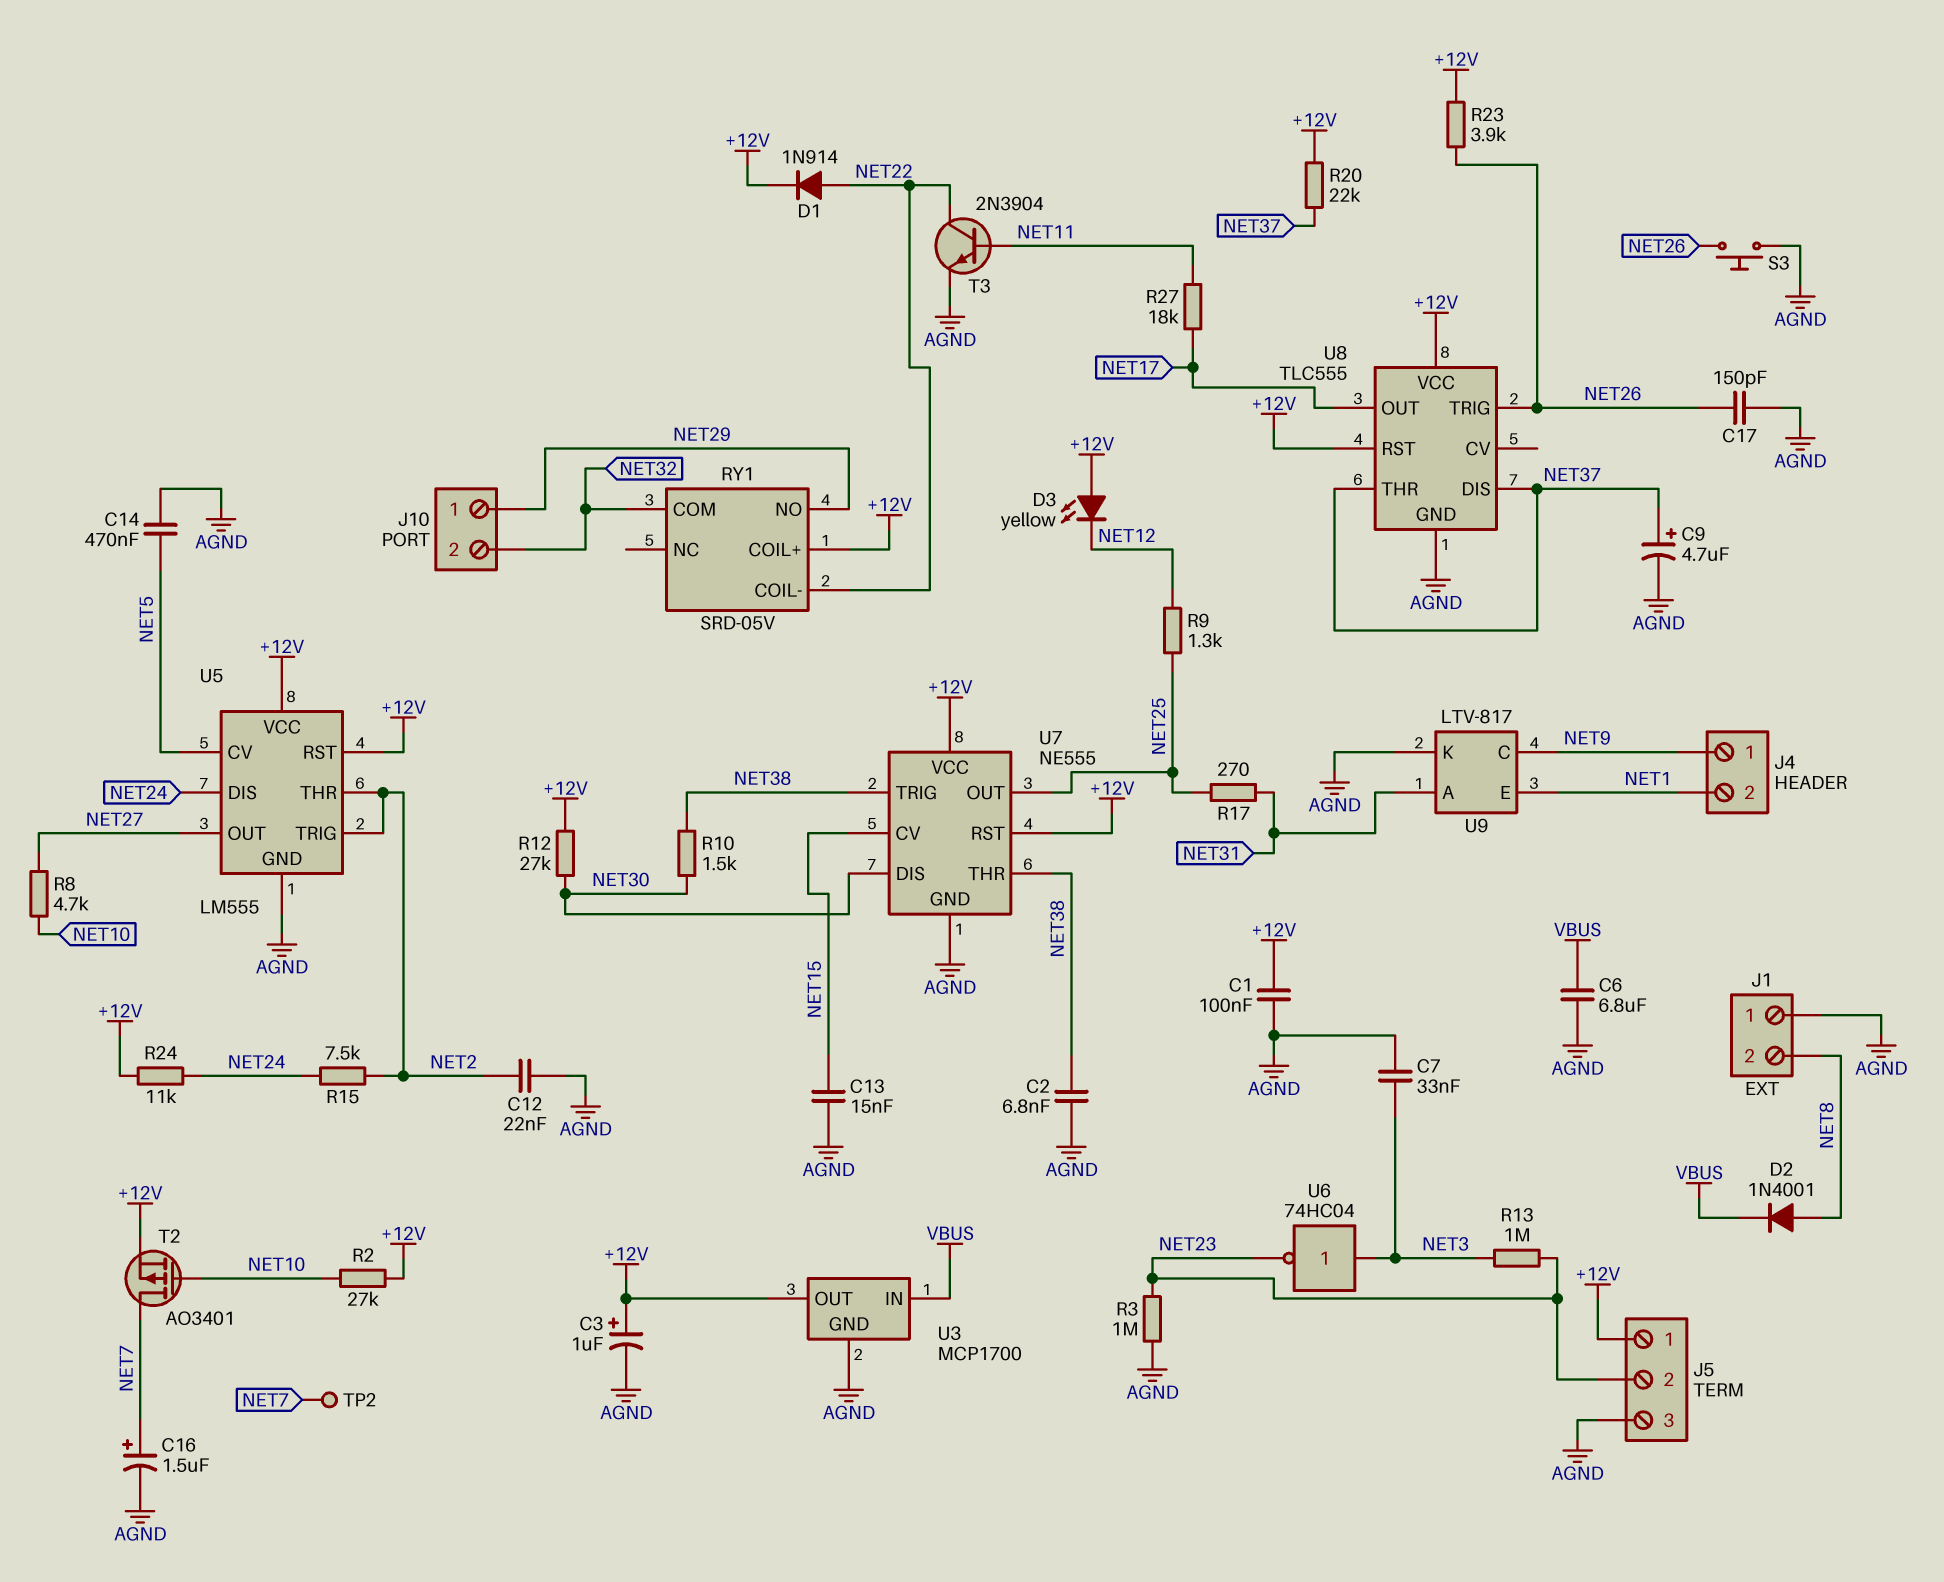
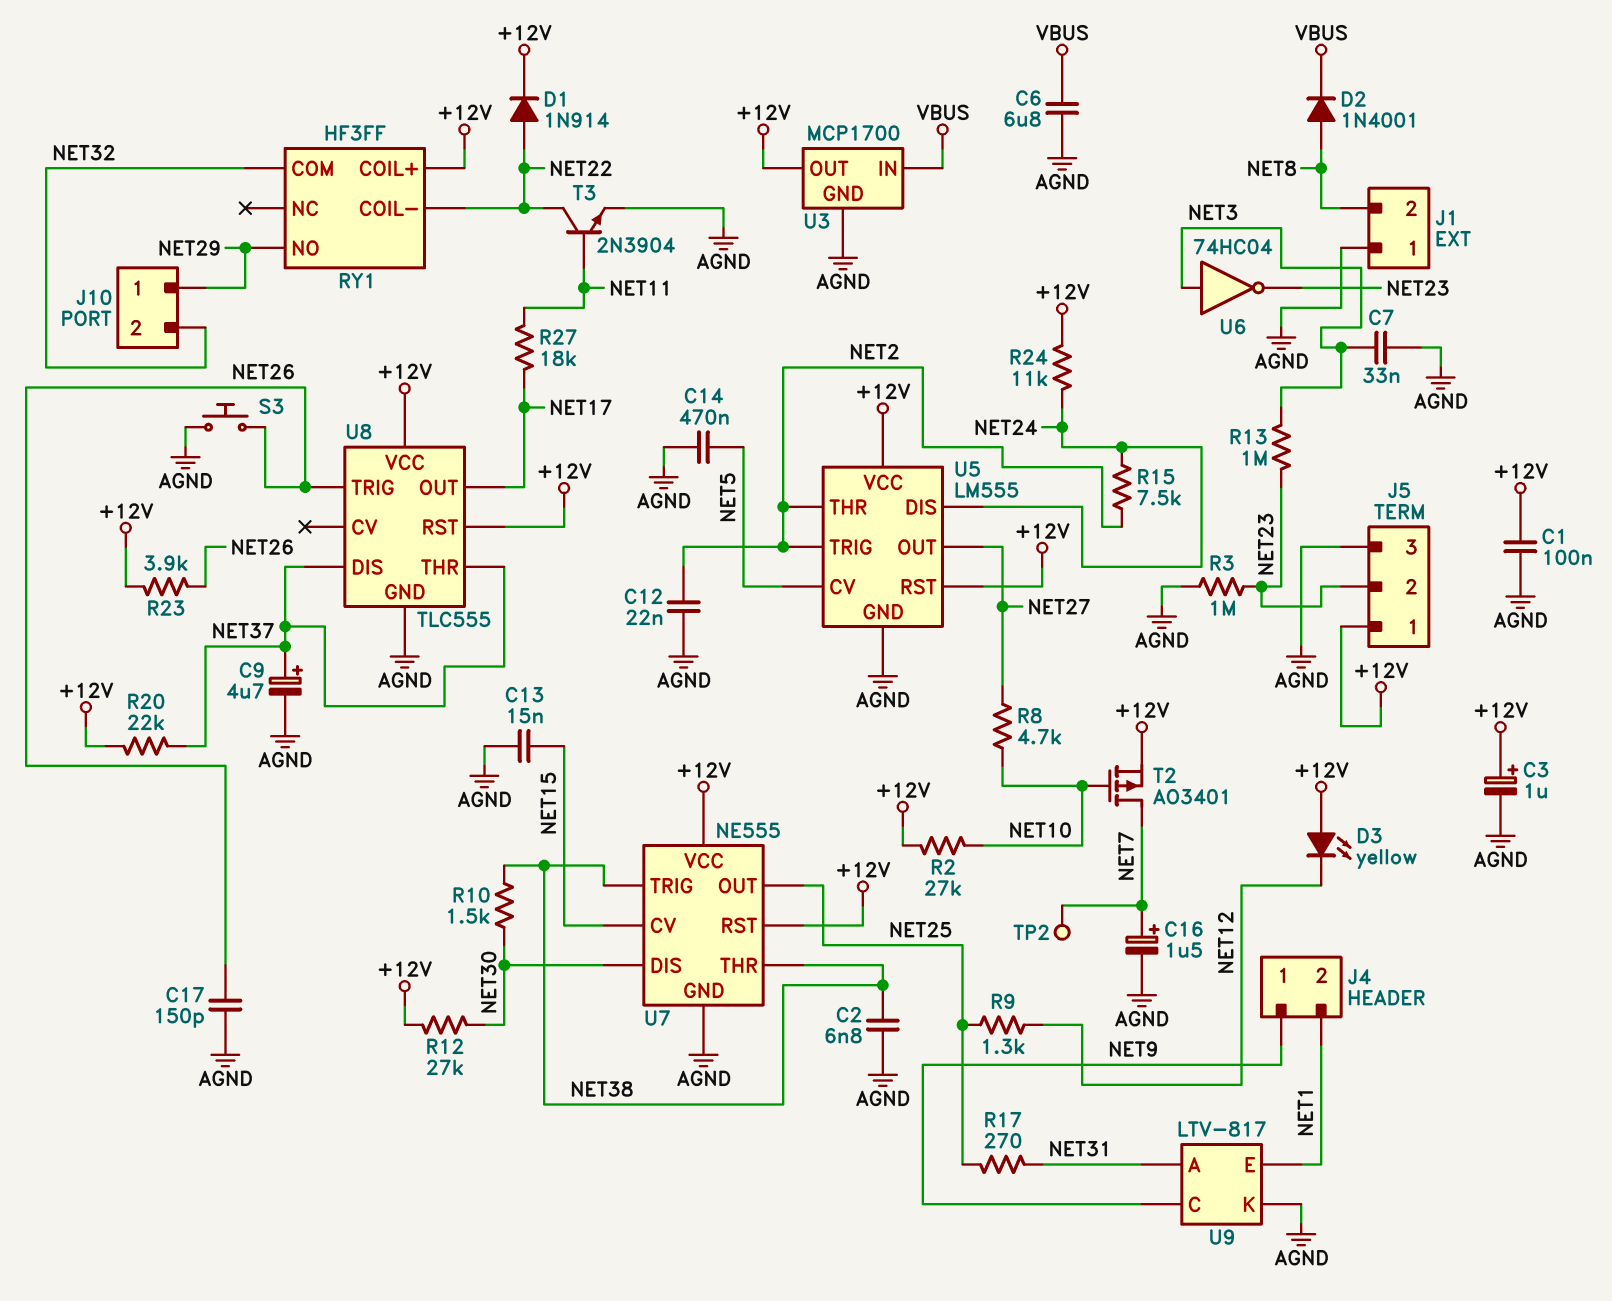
RY1: SRD-05V -> HF3FF

